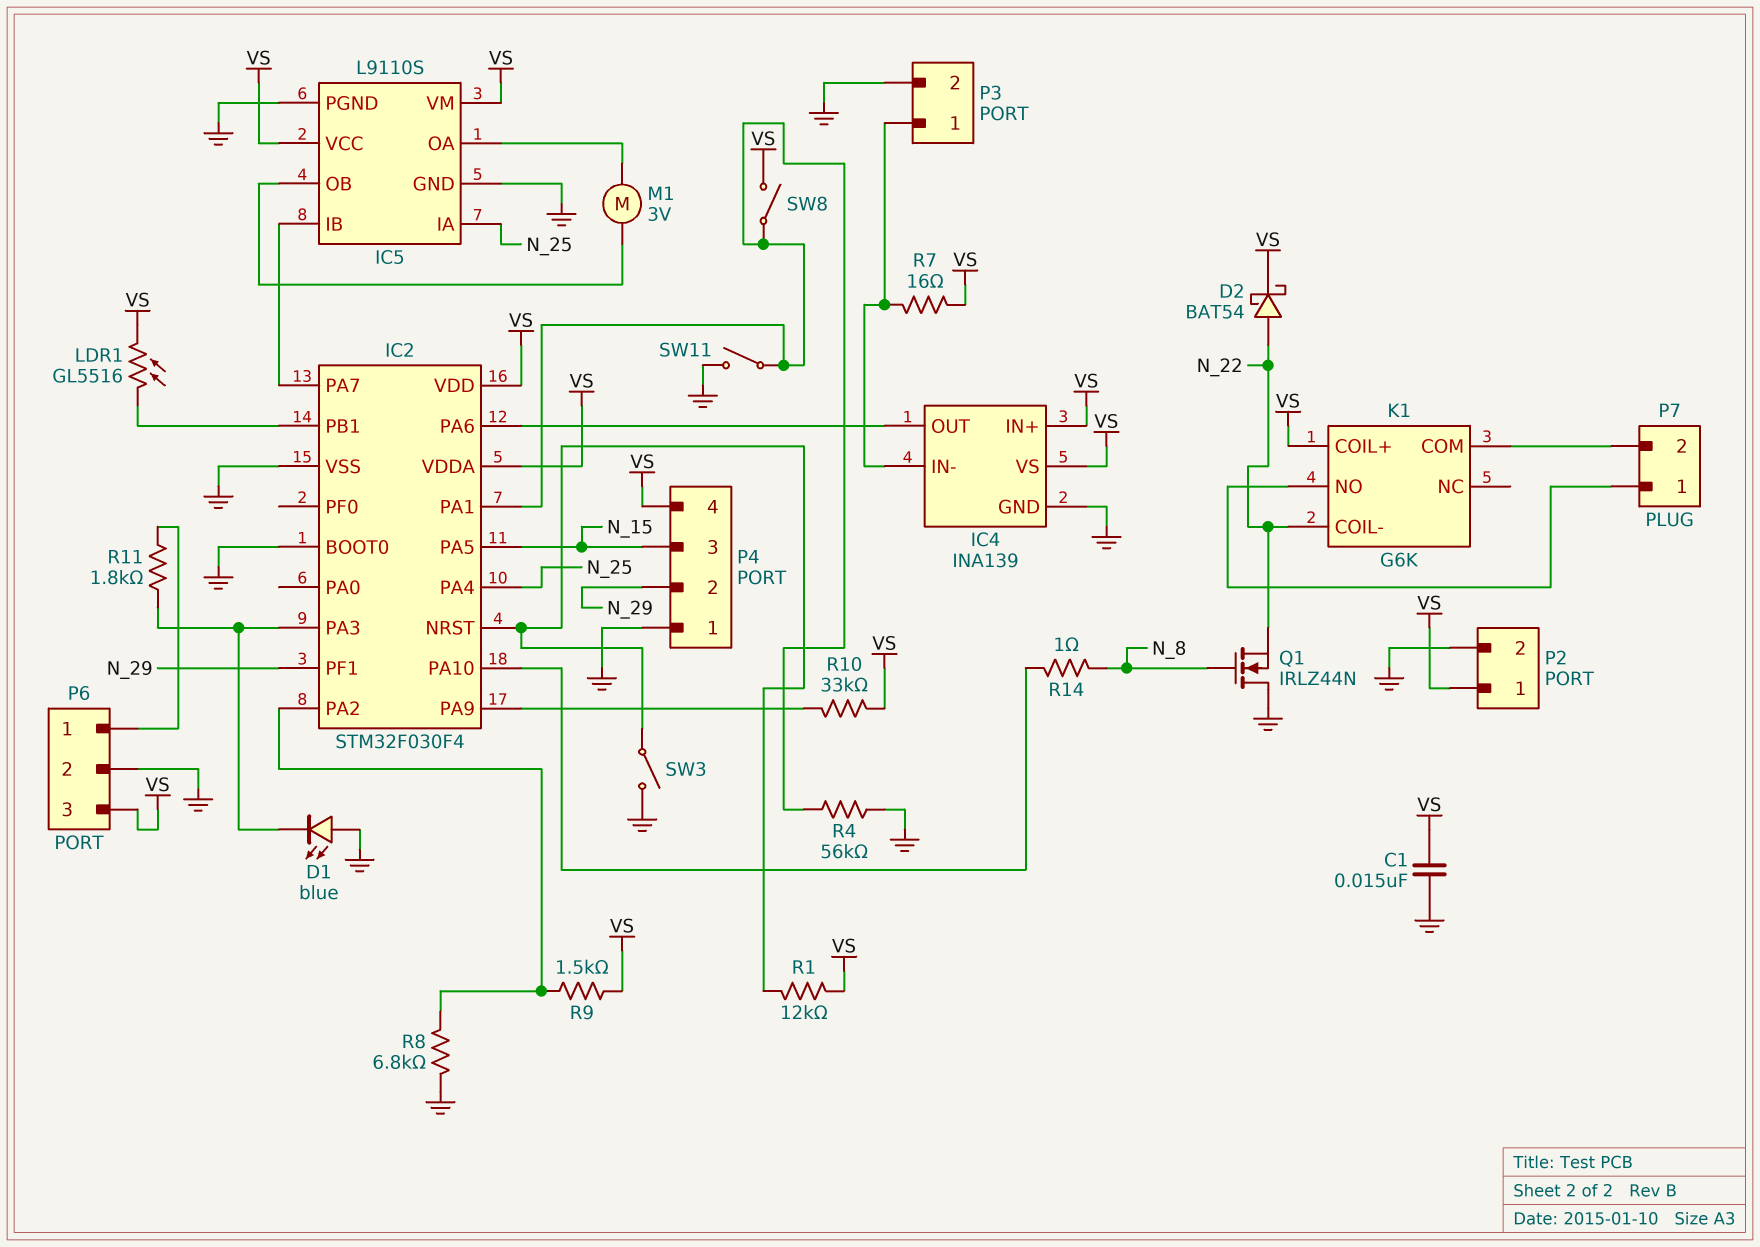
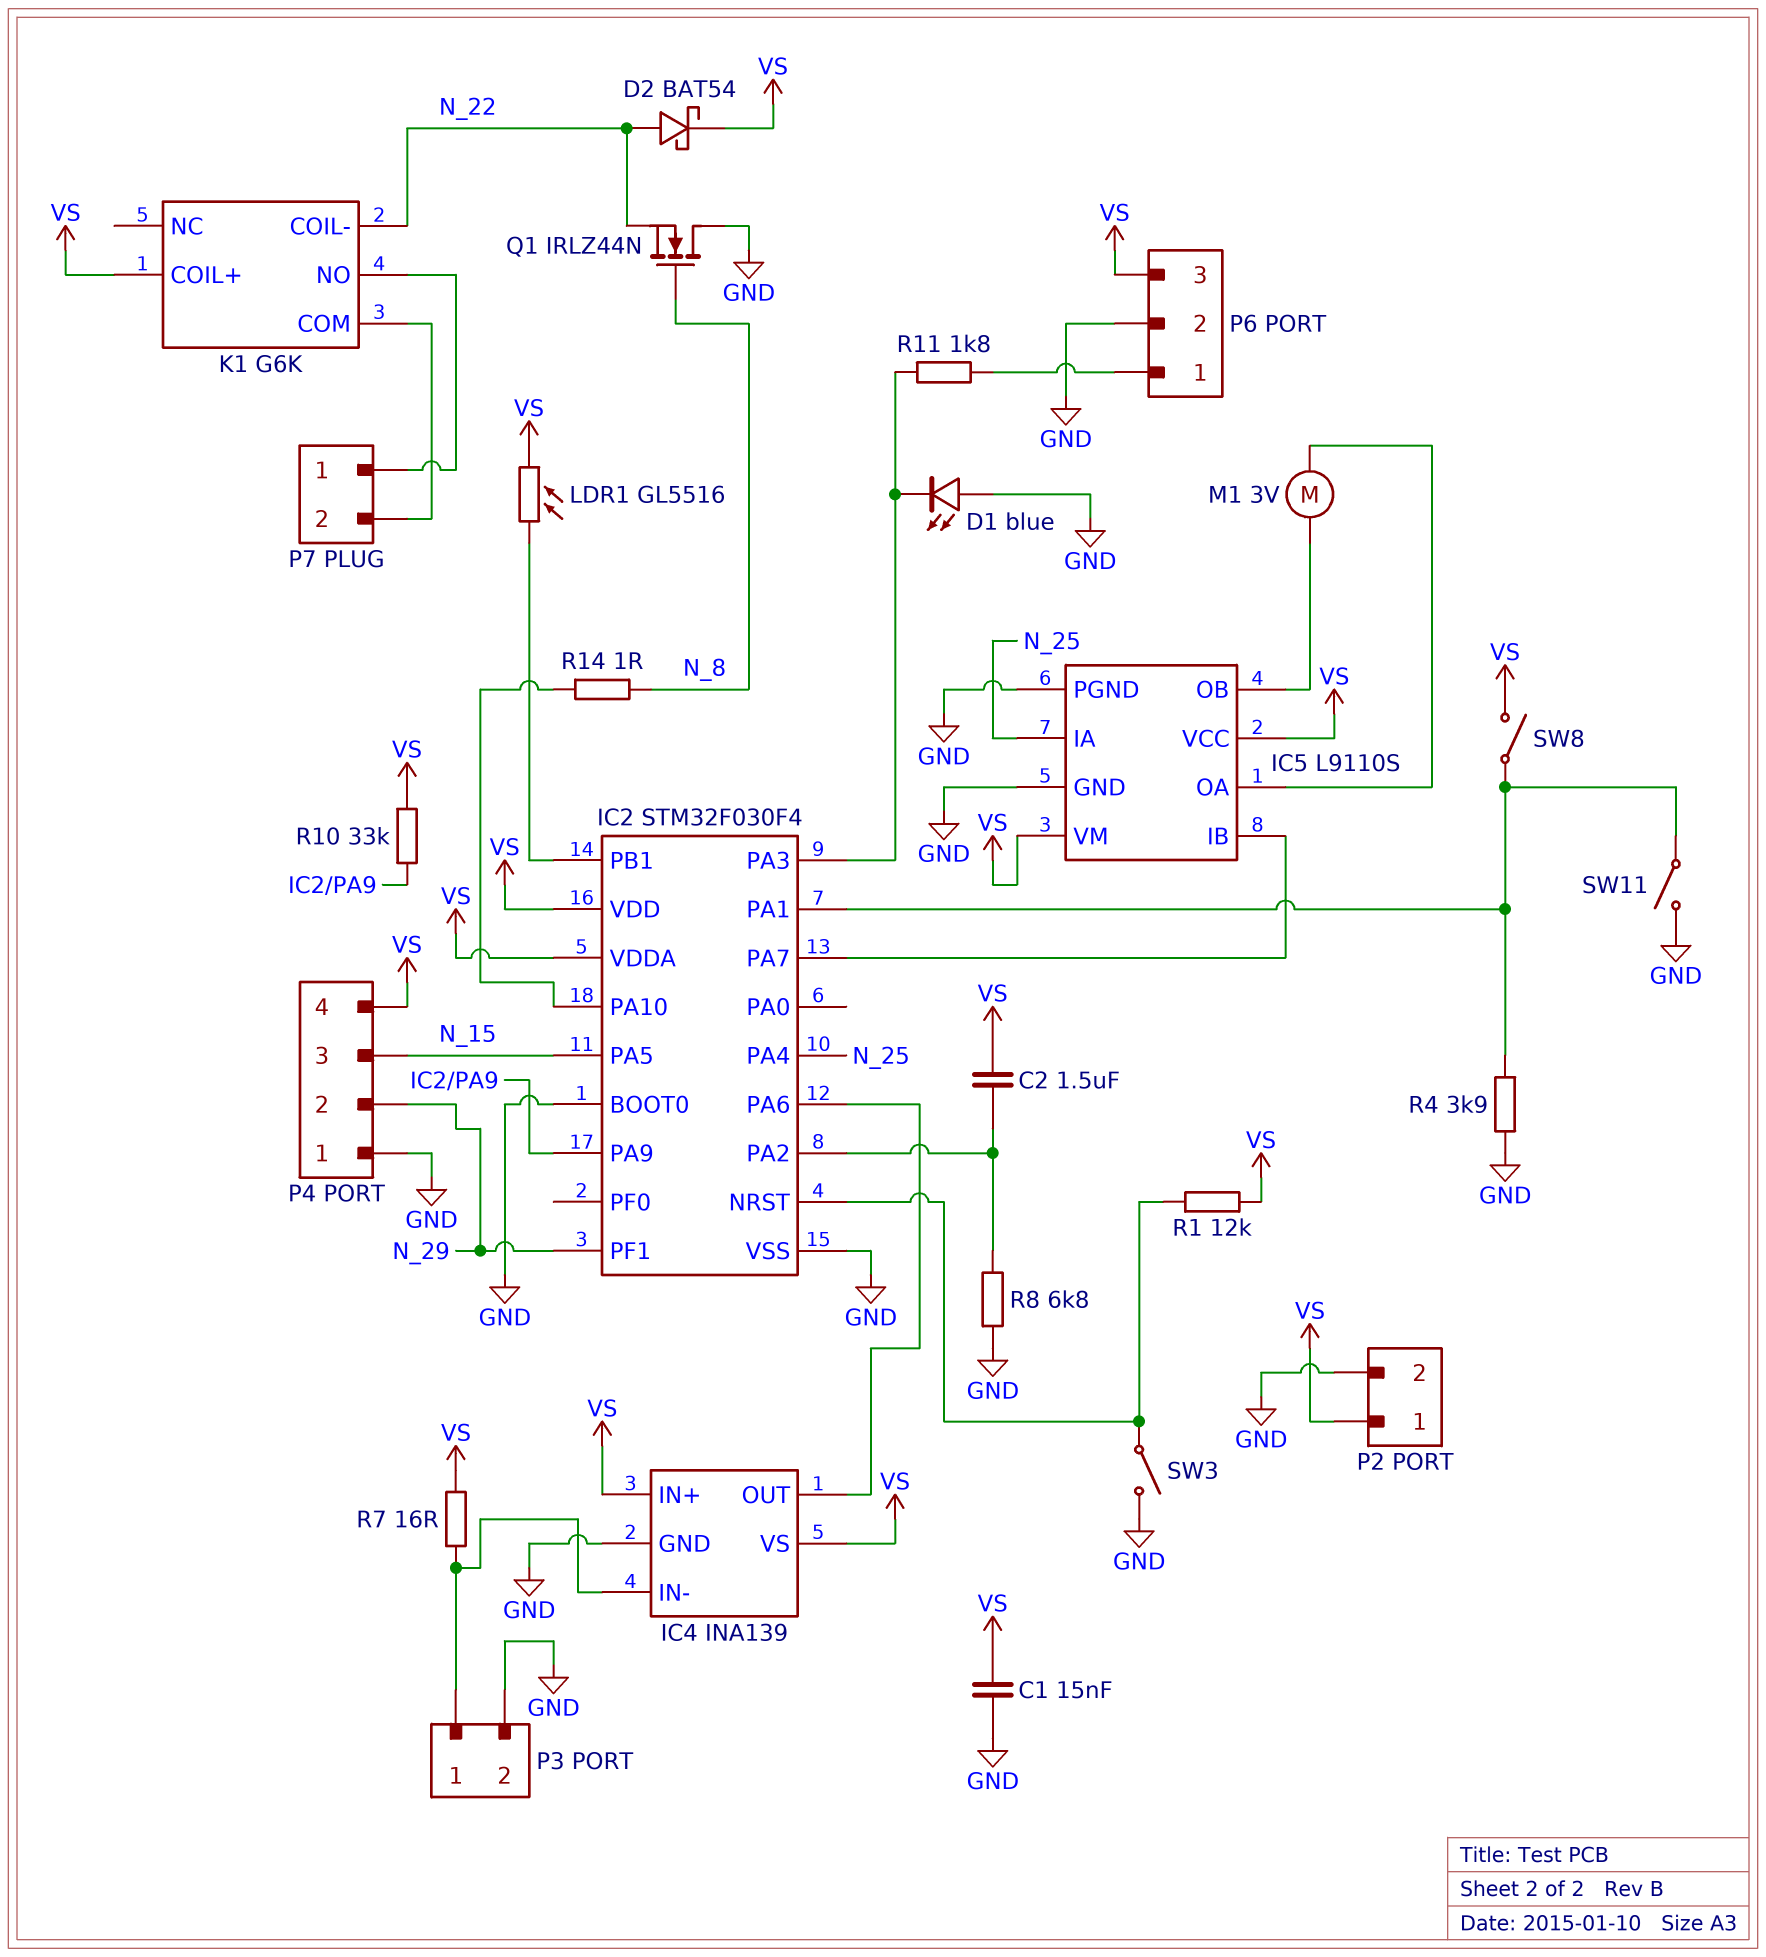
C2: none -> 1.5uF (IC2/PA2, VS)
R4: 56k (GND, IC2/PA1) -> 3.9k (GND, IC2/PA1)
R9: 1.5k (IC2/PA2, VS) -> none

